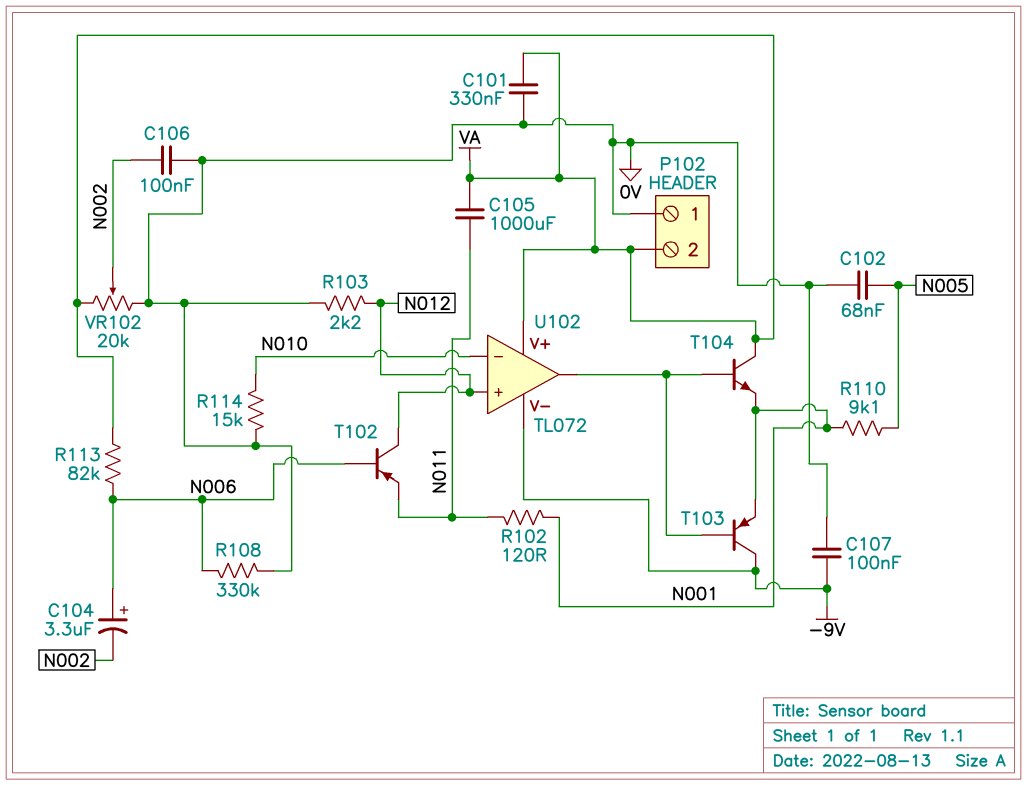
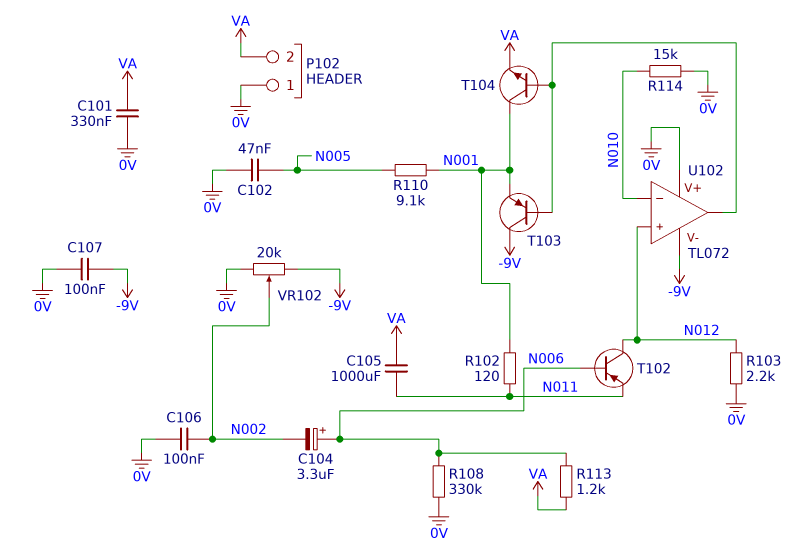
C102: 68nF (0V, N005) -> 47nF (0V, N005)
R113: 82k (N006, VA) -> 1.2k (N006, VA)
T104: NPN (B U102/out, C VA, E N001) -> NPN (B U102/out, C N001, E VA)
U102 pin V+: VA -> 0V
VR102: 20k (0V, VA, wiper N002) -> 20k (-9V, 0V, wiper N002)

